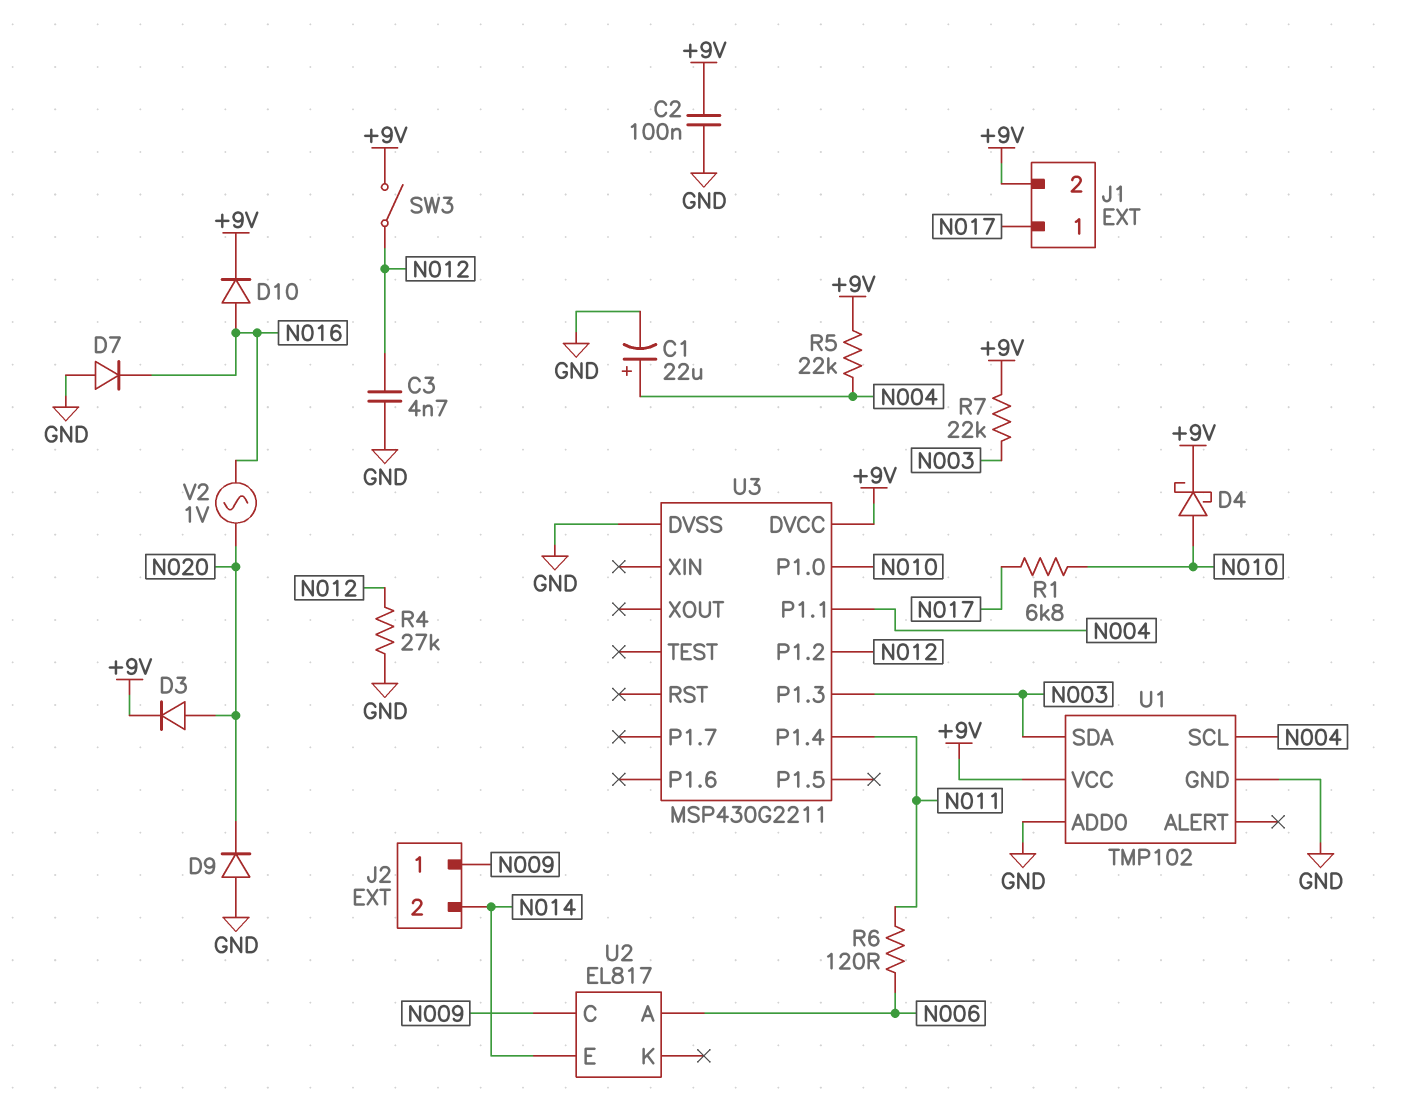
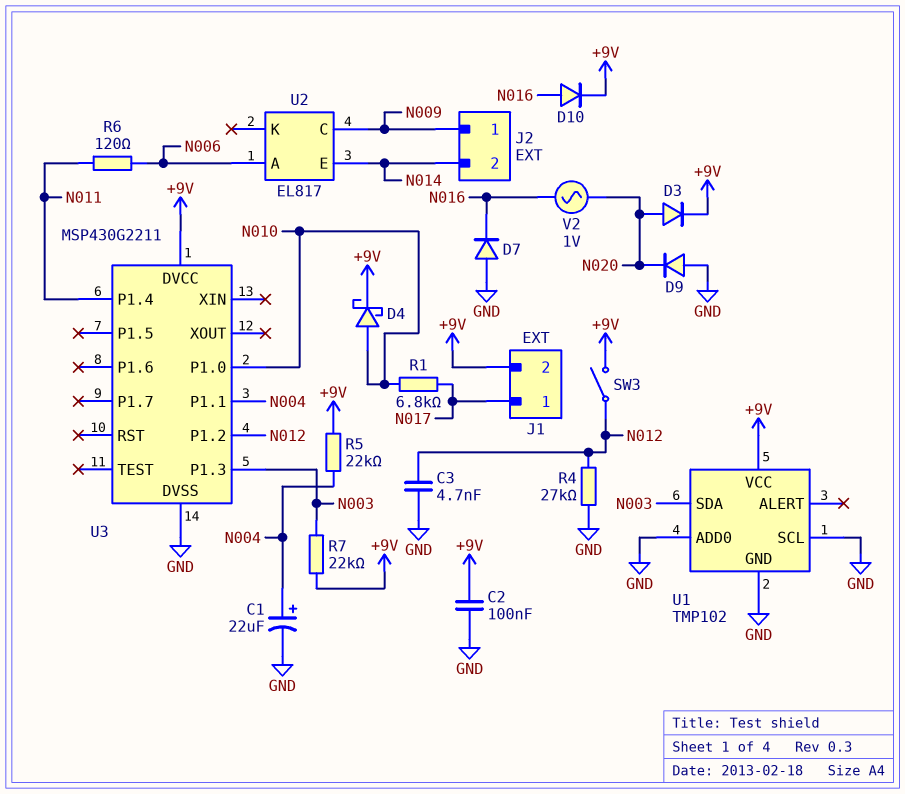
U1 pin SCL: N004 -> GND

